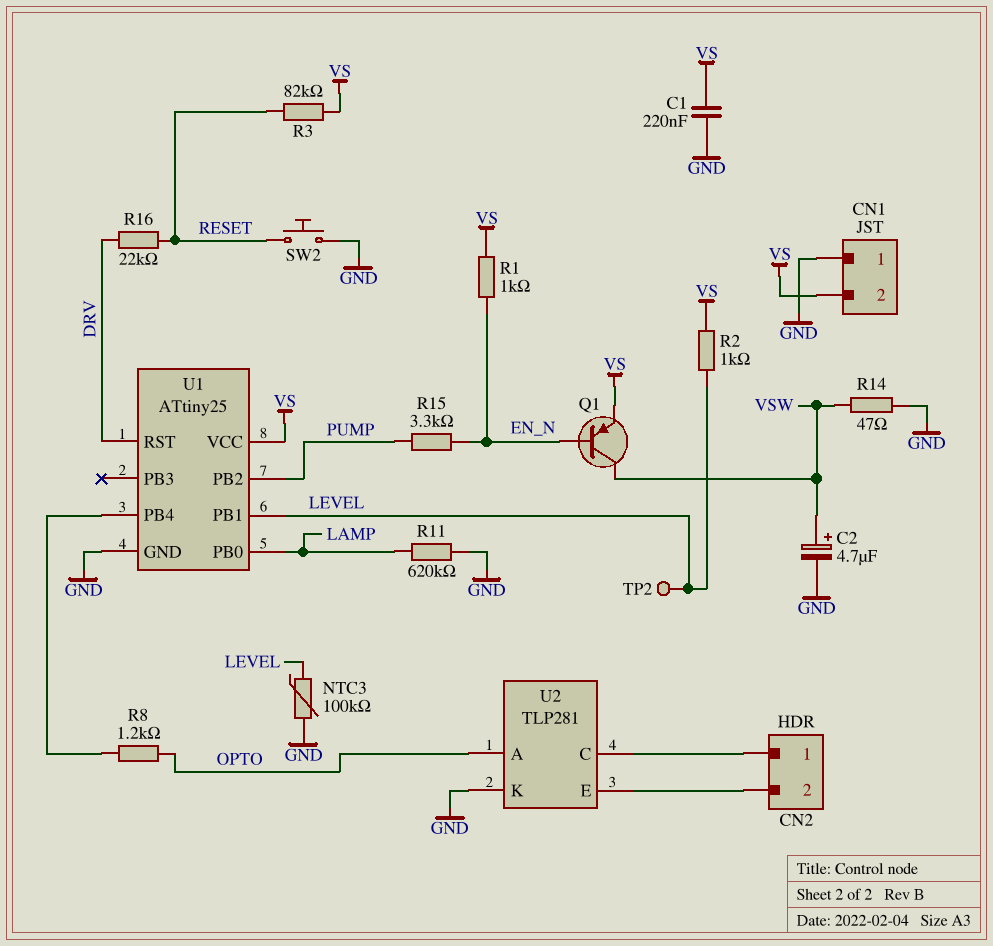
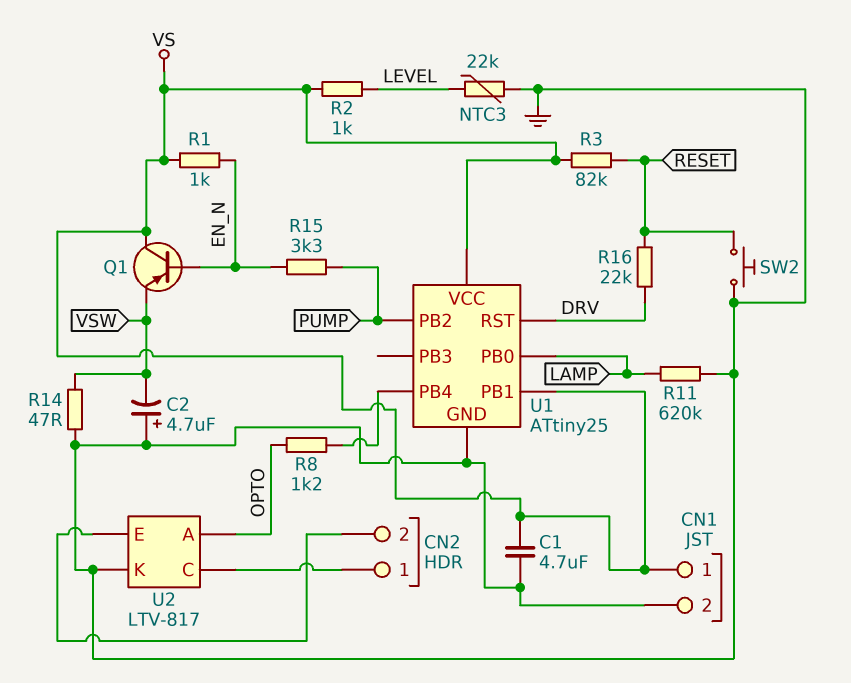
C1: 220nF (GND, VS) -> 4.7uF (GND, VS)
C2: 4.7uF (plus VSW, minus GND) -> 4.7uF (plus GND, minus VSW)
CN1 pin 1: GND -> VS
CN1 pin 2: VS -> GND
NTC3: 100k (GND, LEVEL) -> 22k (GND, LEVEL)
Q1: PNP (B EN_N, C VSW, E VS) -> PNP (B EN_N, C VS, E VSW)
TP2: test point (LEVEL) -> none
U1 pin PB1: LEVEL -> VS
U2: TLP281 -> LTV-817

